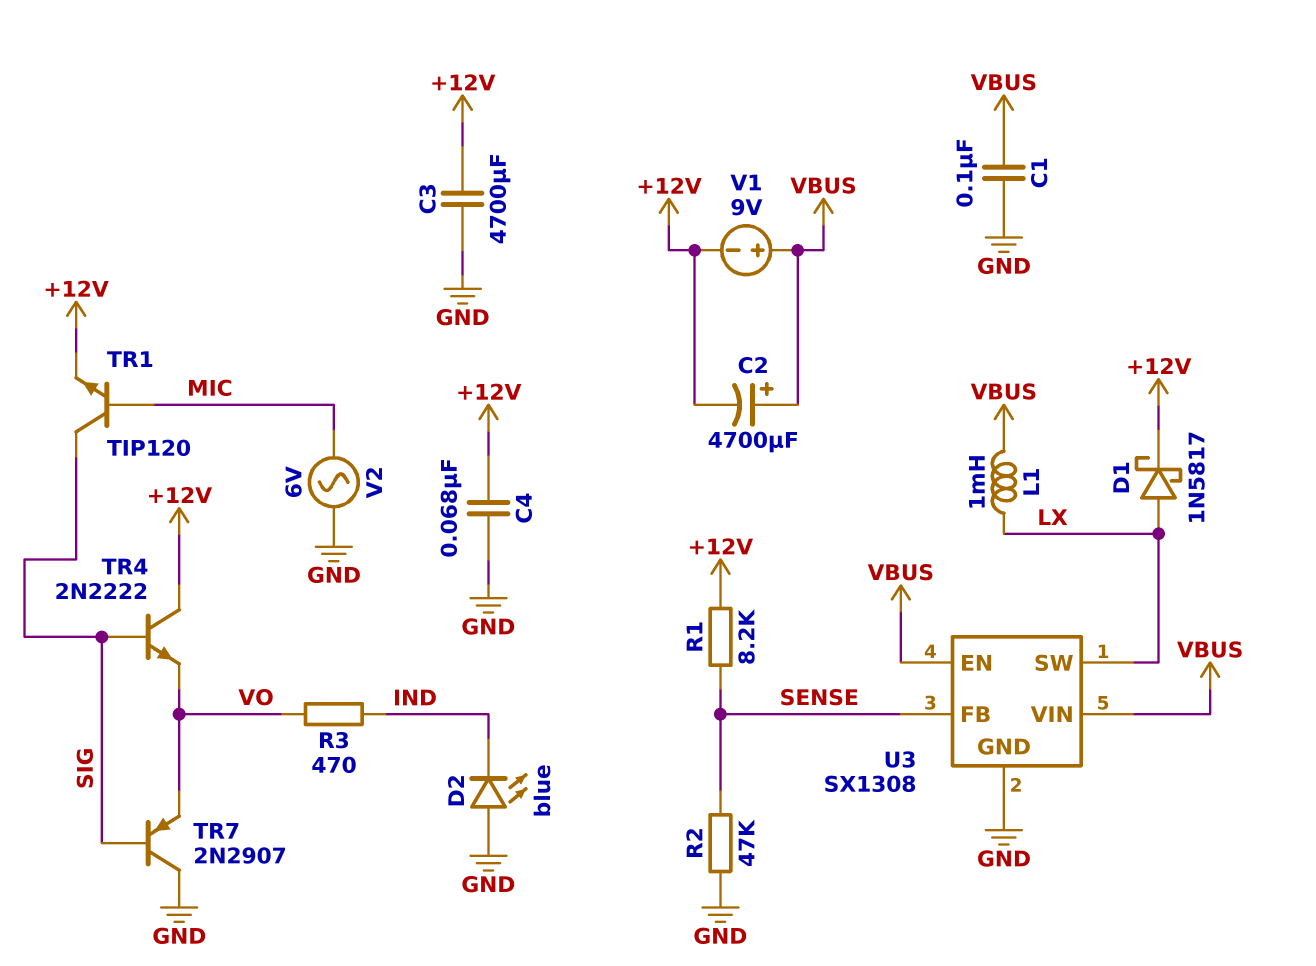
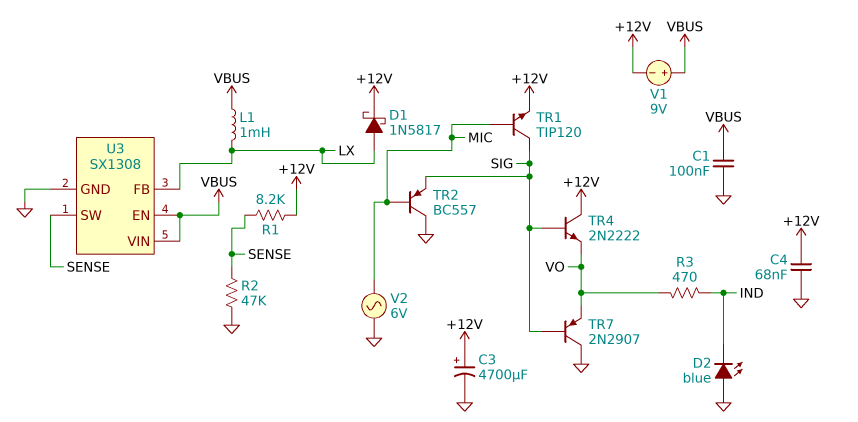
C2: 4700uF (plus VBUS, minus +12V) -> none
C3: 4700uF (+12V, GND) -> 4700uF (plus +12V, minus GND)
TR2: none -> PNP BC557 (B MIC, C GND, E SIG)
U3 pin FB: SENSE -> LX
U3 pin SW: LX -> SENSE

